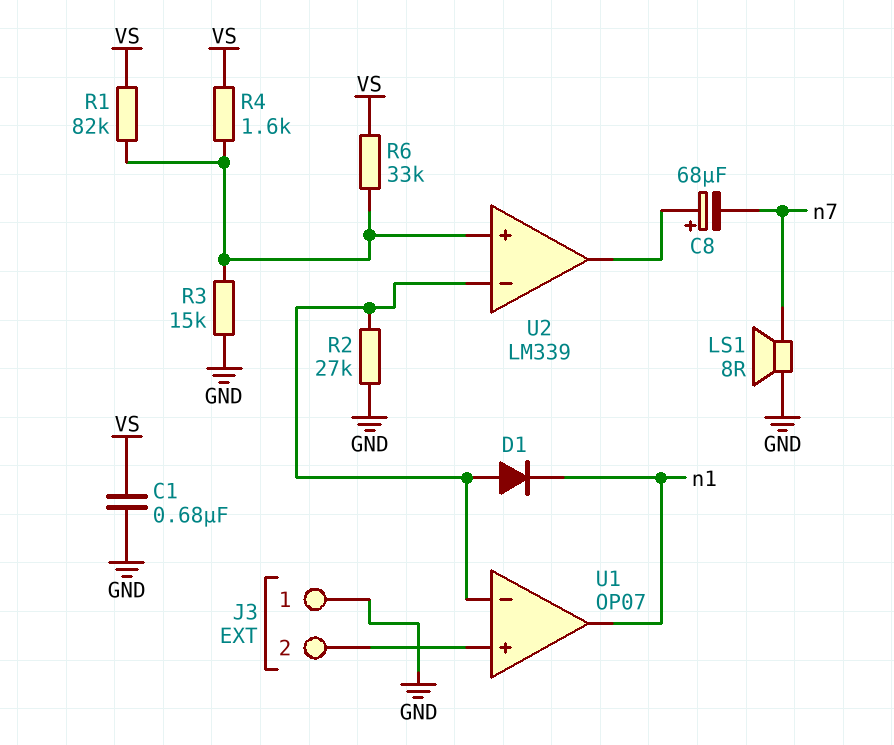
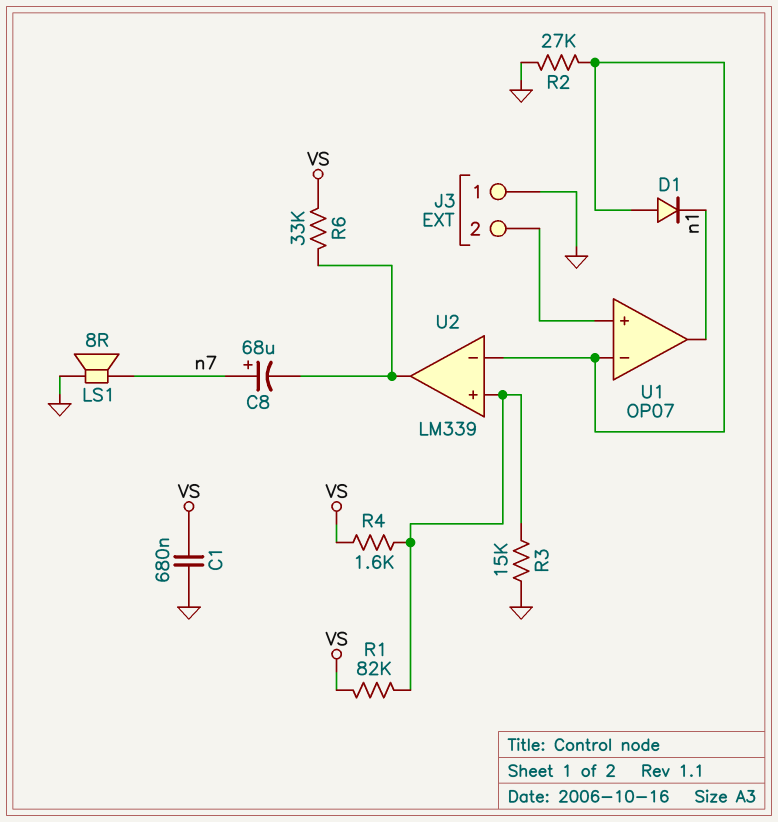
C8: 68uF (plus U2/out, minus n7) -> 68uF (plus n7, minus U2/out)
R6: 33k (U2/in+, VS) -> 33k (U2/out, VS)

